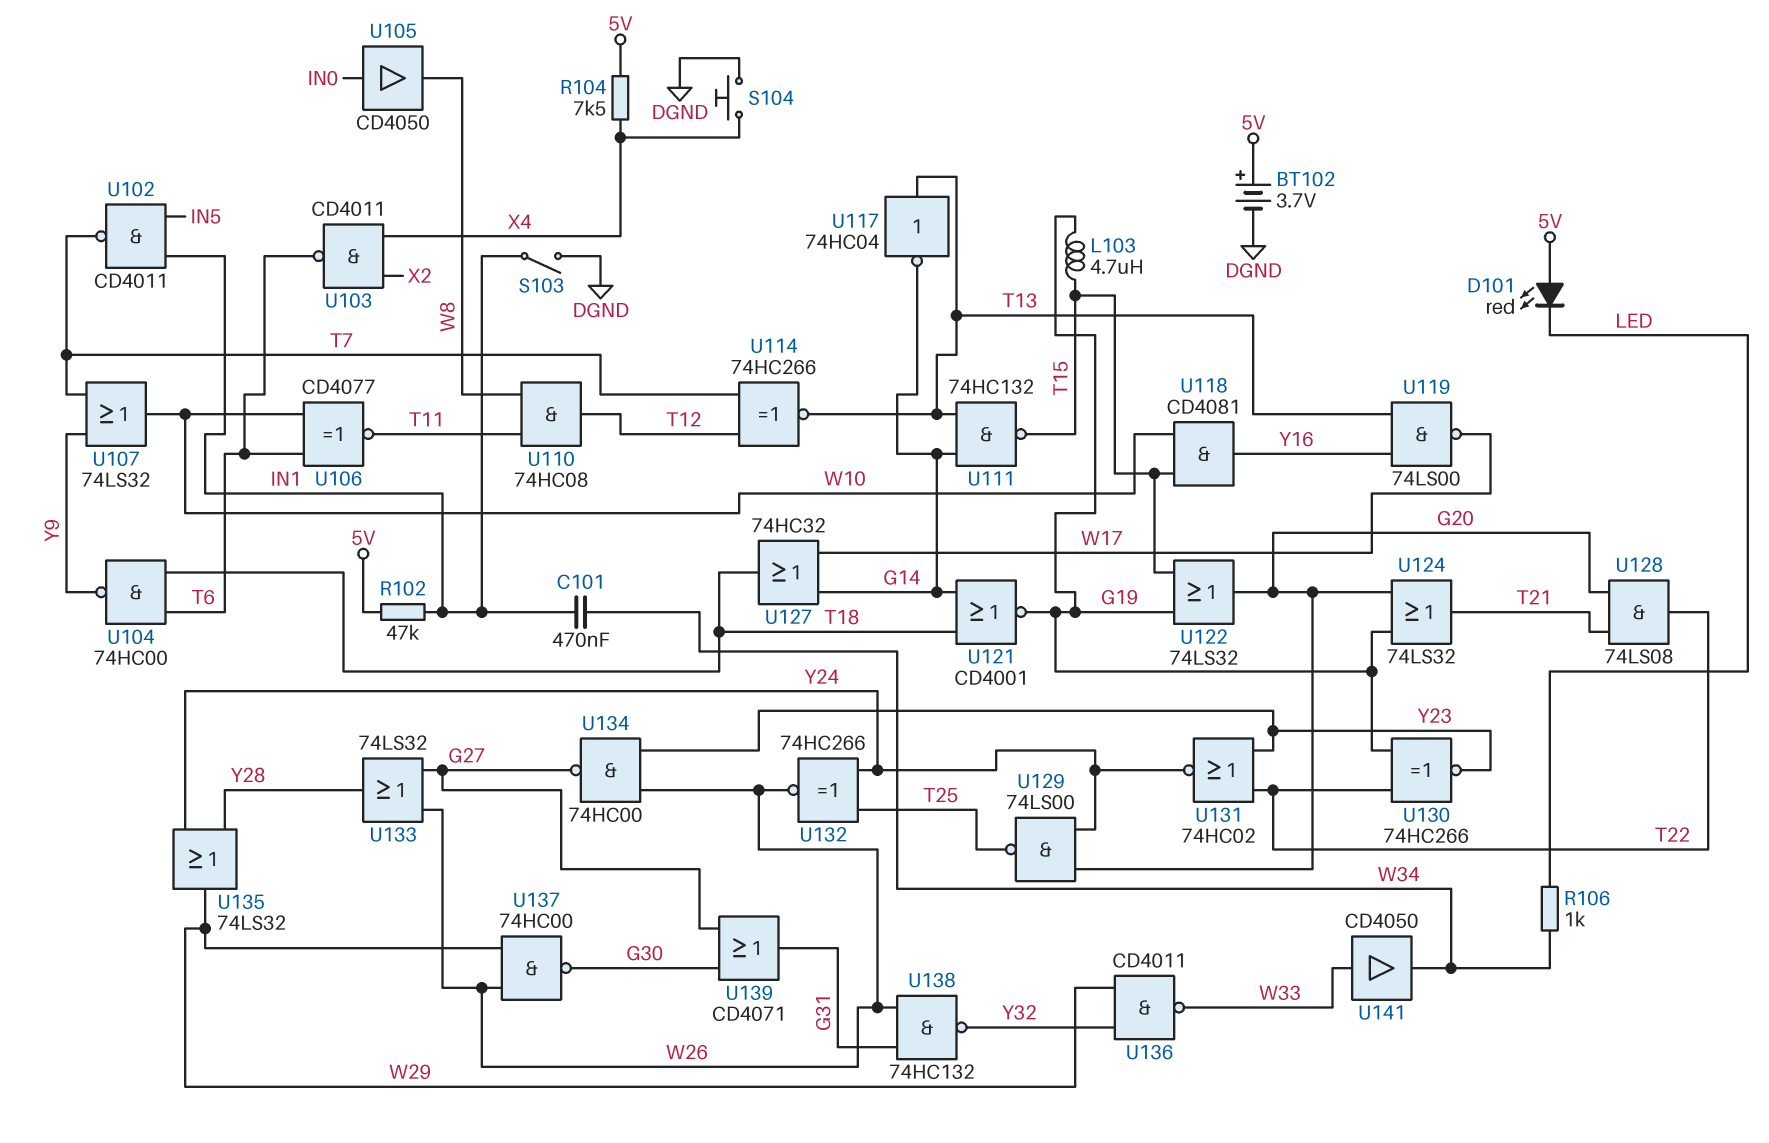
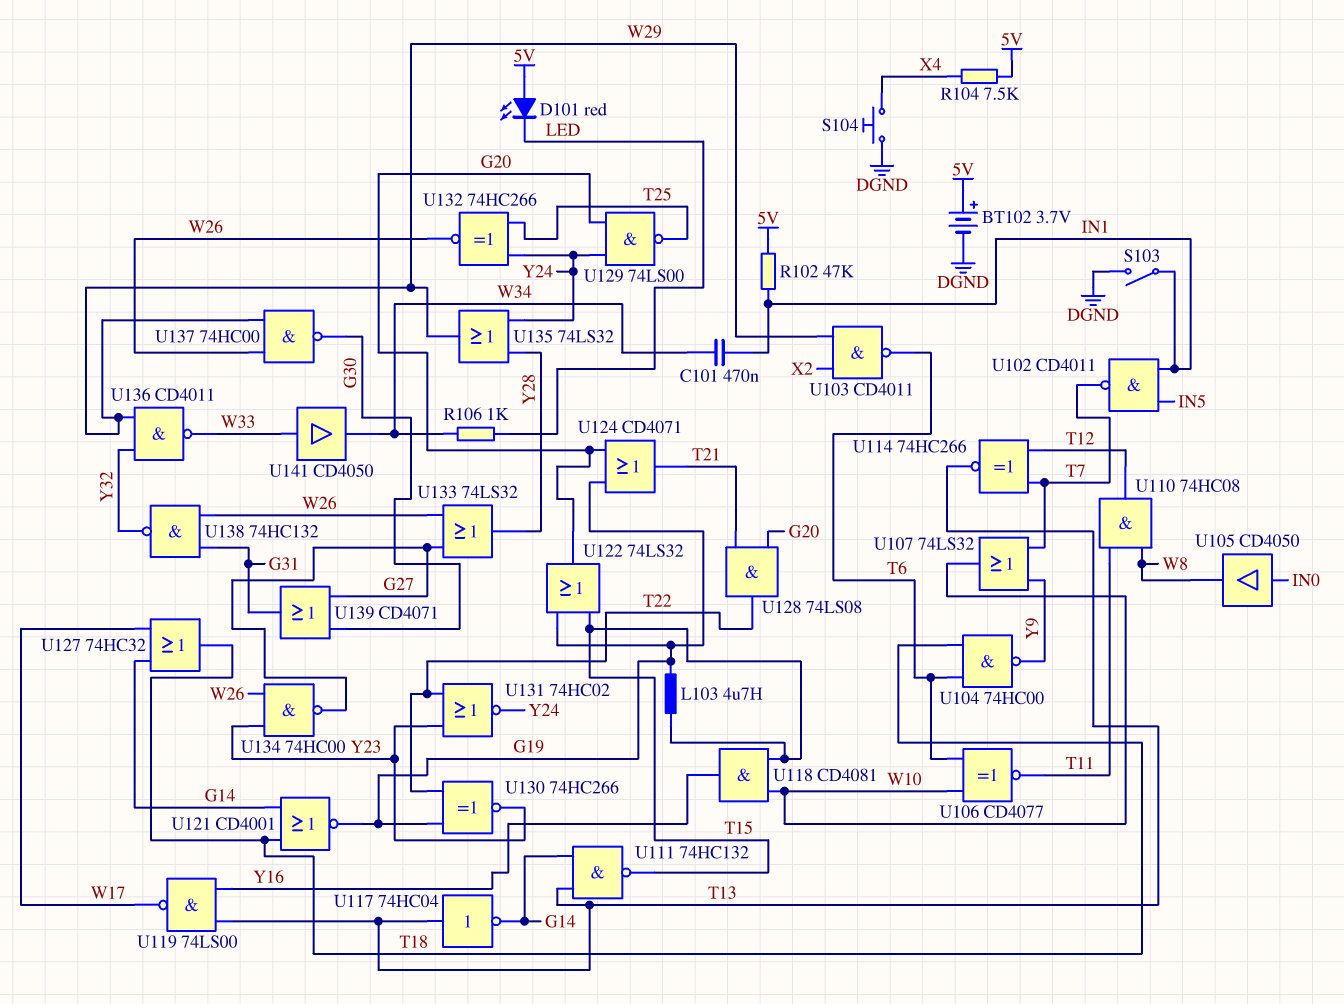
U103: NAND CD4011 (in X2, in X4, out T6) -> NAND CD4011 (in W29, in X2, out T6)
U124: OR 74LS32 (in G19, in G20, out T21) -> OR CD4071 (in G19, in G20, out T21)

